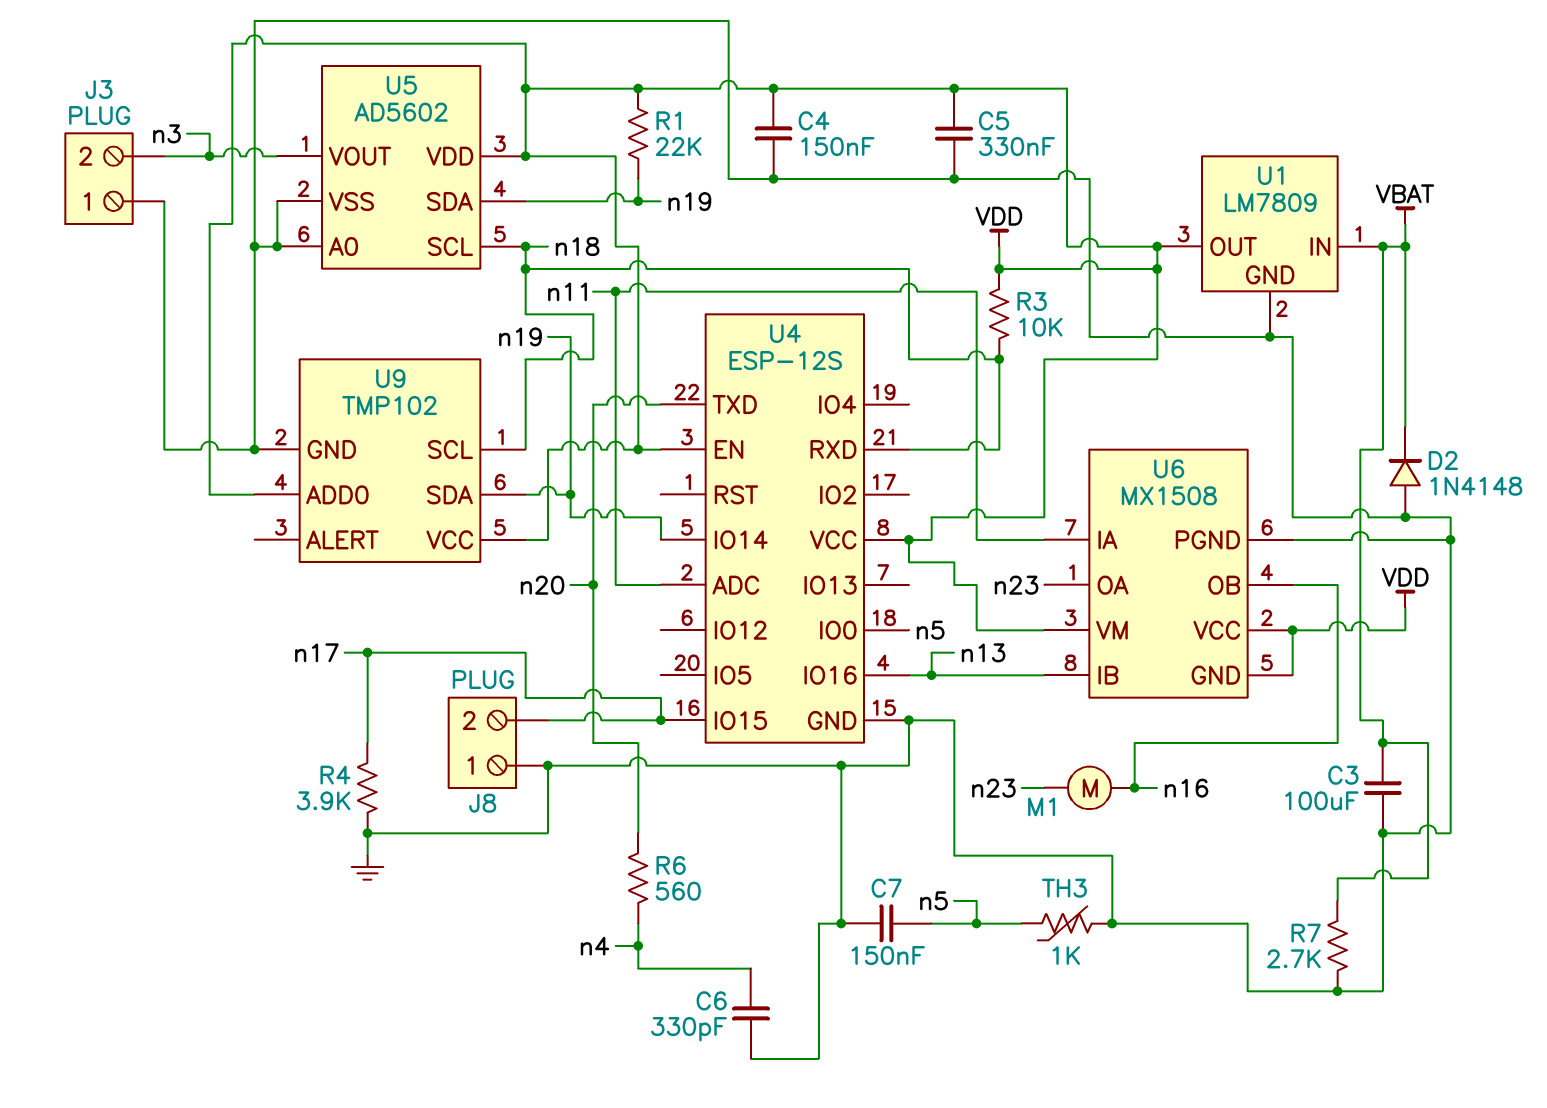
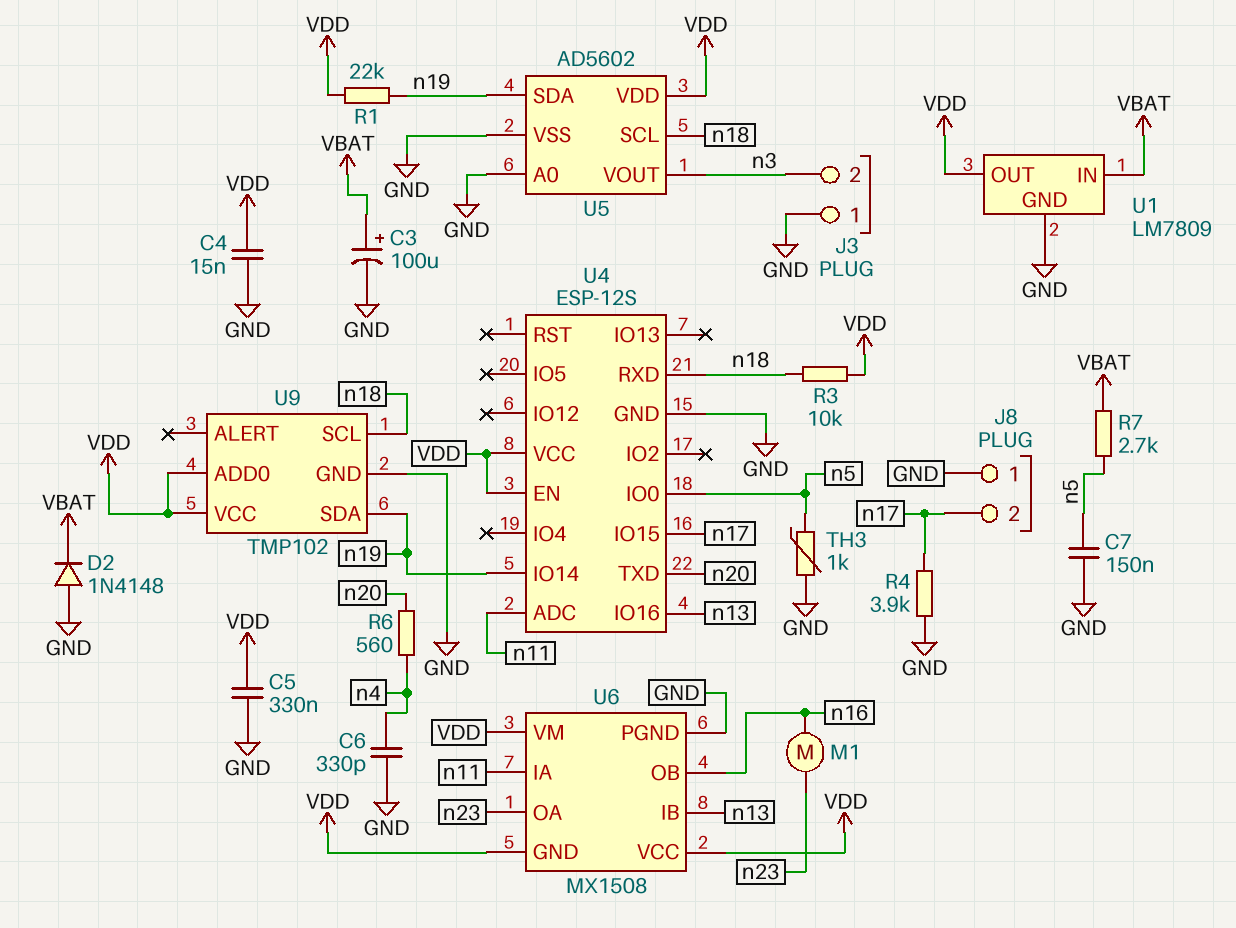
C3: 100uF (GND, VBAT) -> 100uF (plus VBAT, minus GND)
C4: 150nF (GND, VDD) -> 15nF (GND, VDD)
R7: 2.7k (GND, VBAT) -> 2.7k (VBAT, n5)

